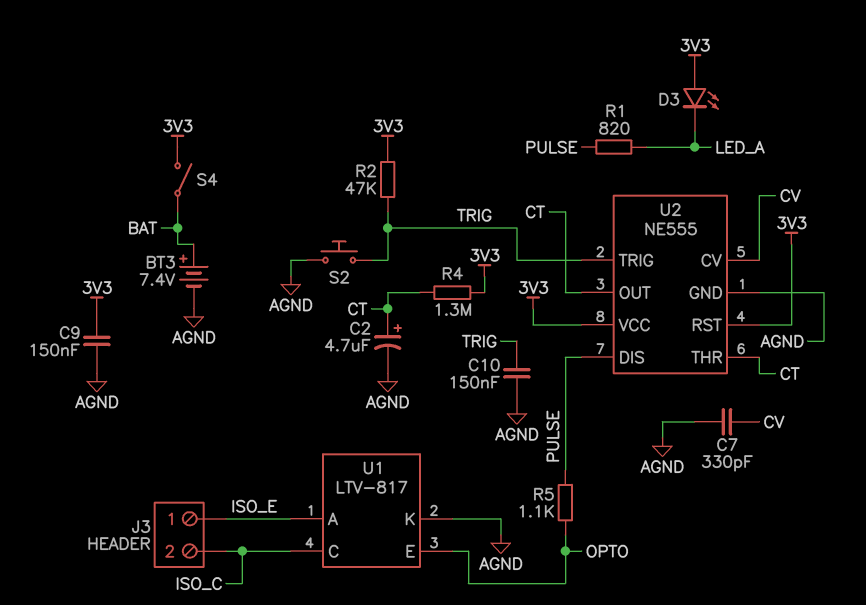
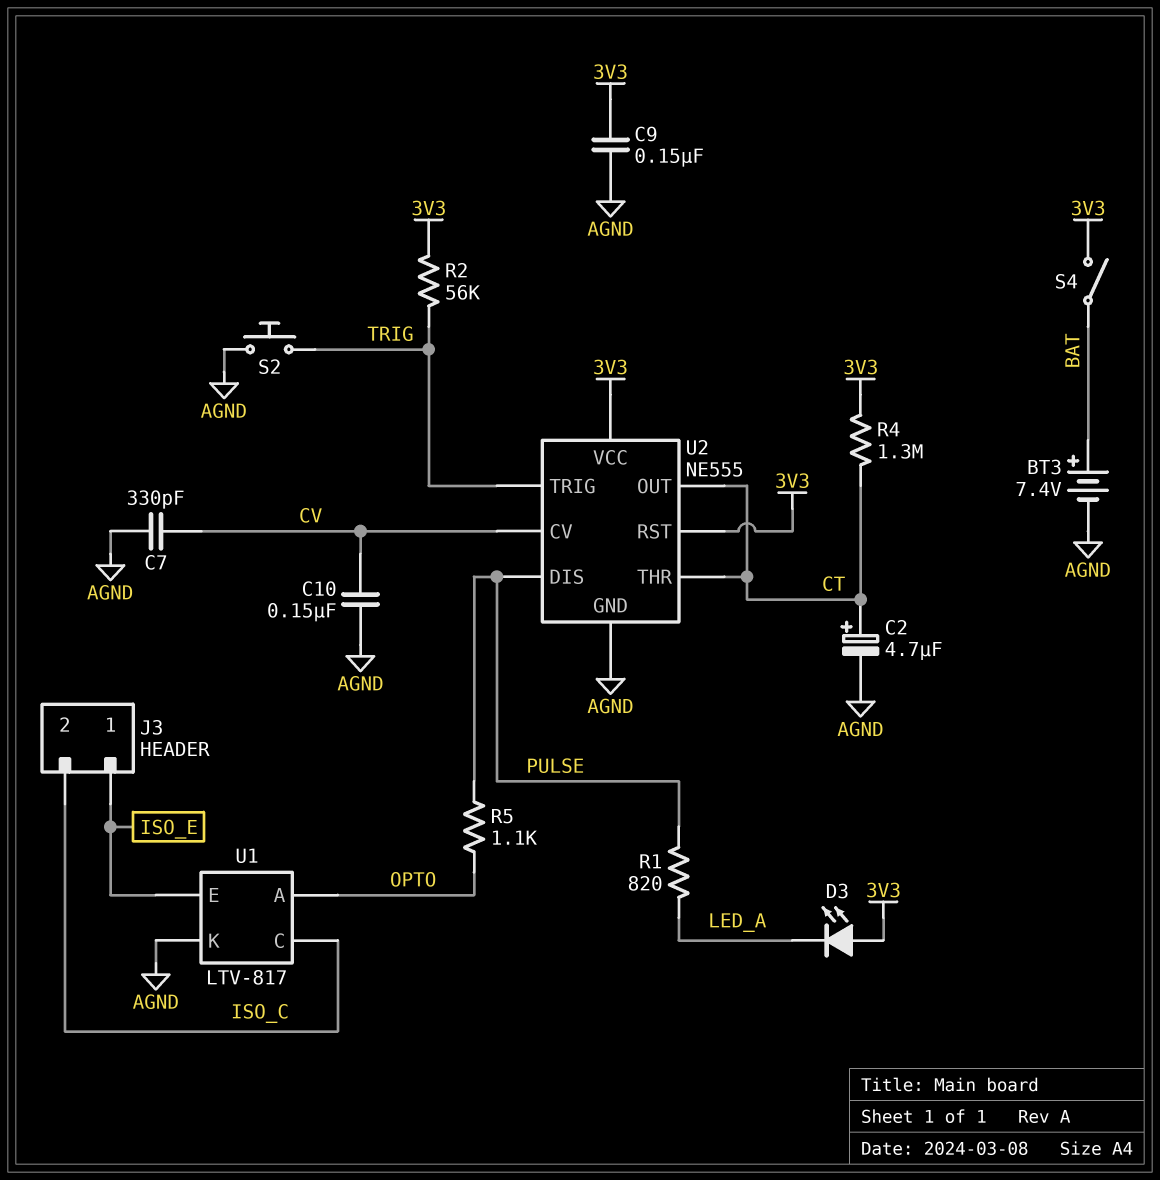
C10: 150nF (AGND, TRIG) -> 150nF (AGND, CV)
R2: 47k (3V3, TRIG) -> 56k (3V3, TRIG)
U1 pin A: ISO_E -> OPTO
U1 pin E: OPTO -> ISO_E

